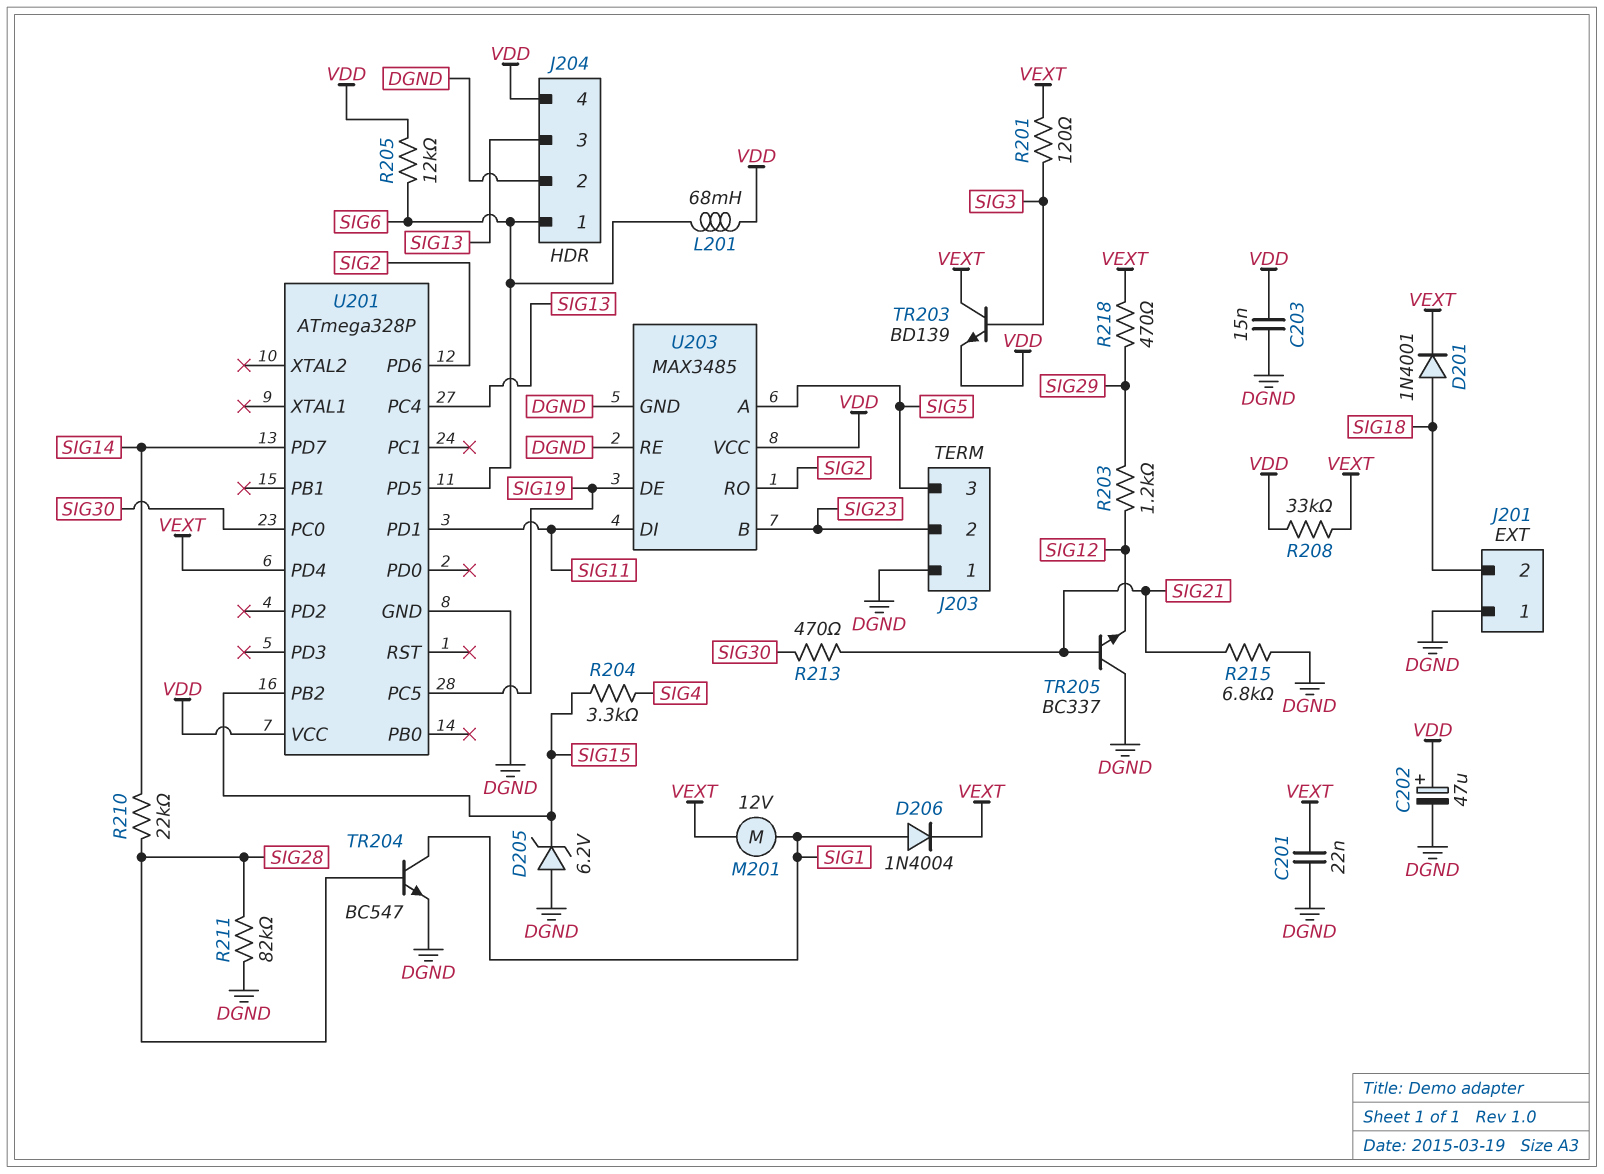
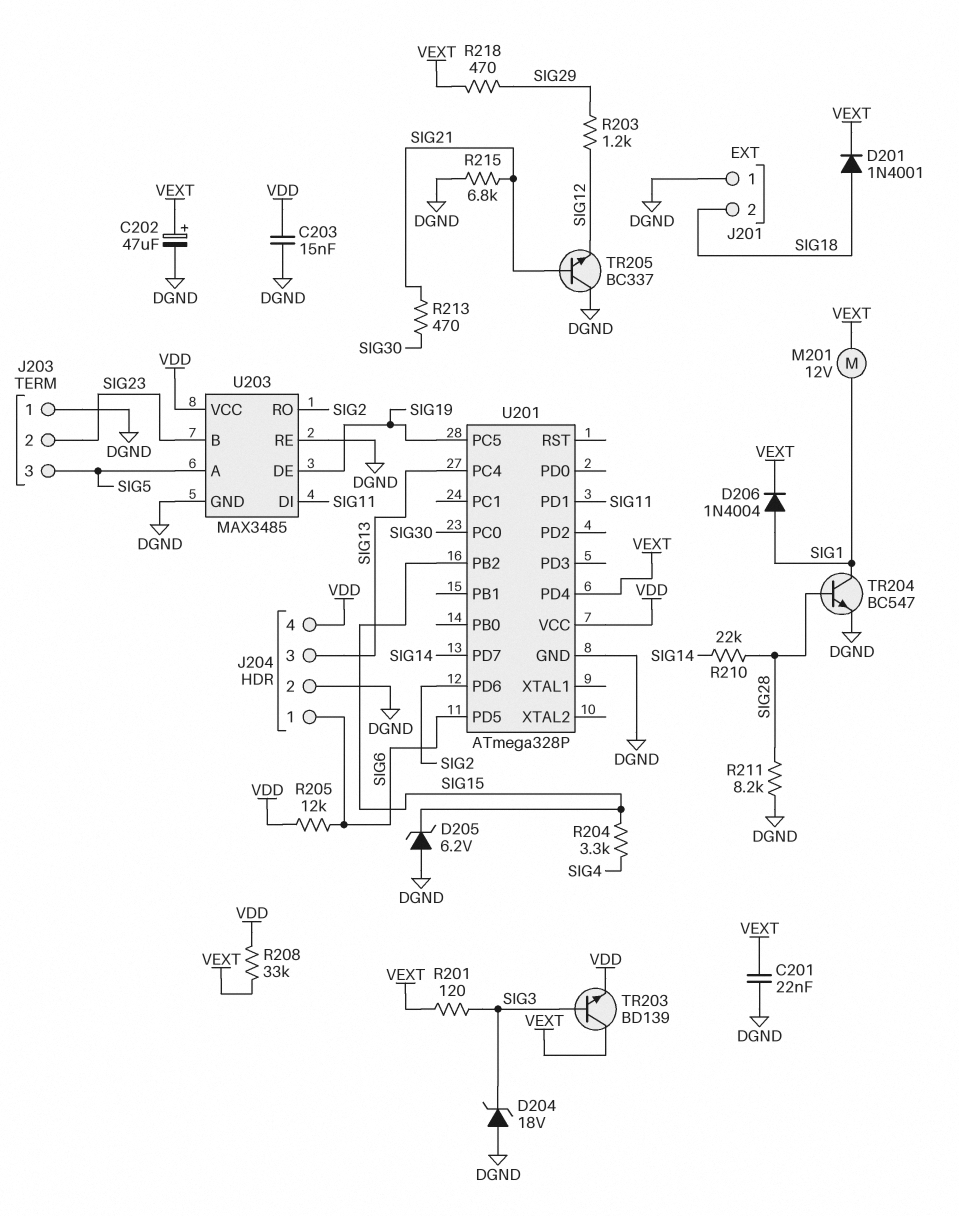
C202: 47uF (plus VDD, minus DGND) -> 47uF (plus VEXT, minus DGND)
D204: none -> zener 18V (A DGND, K SIG3)
L201: 68mH (SIG6, VDD) -> none
R211: 82k (DGND, SIG28) -> 8.2k (DGND, SIG28)

